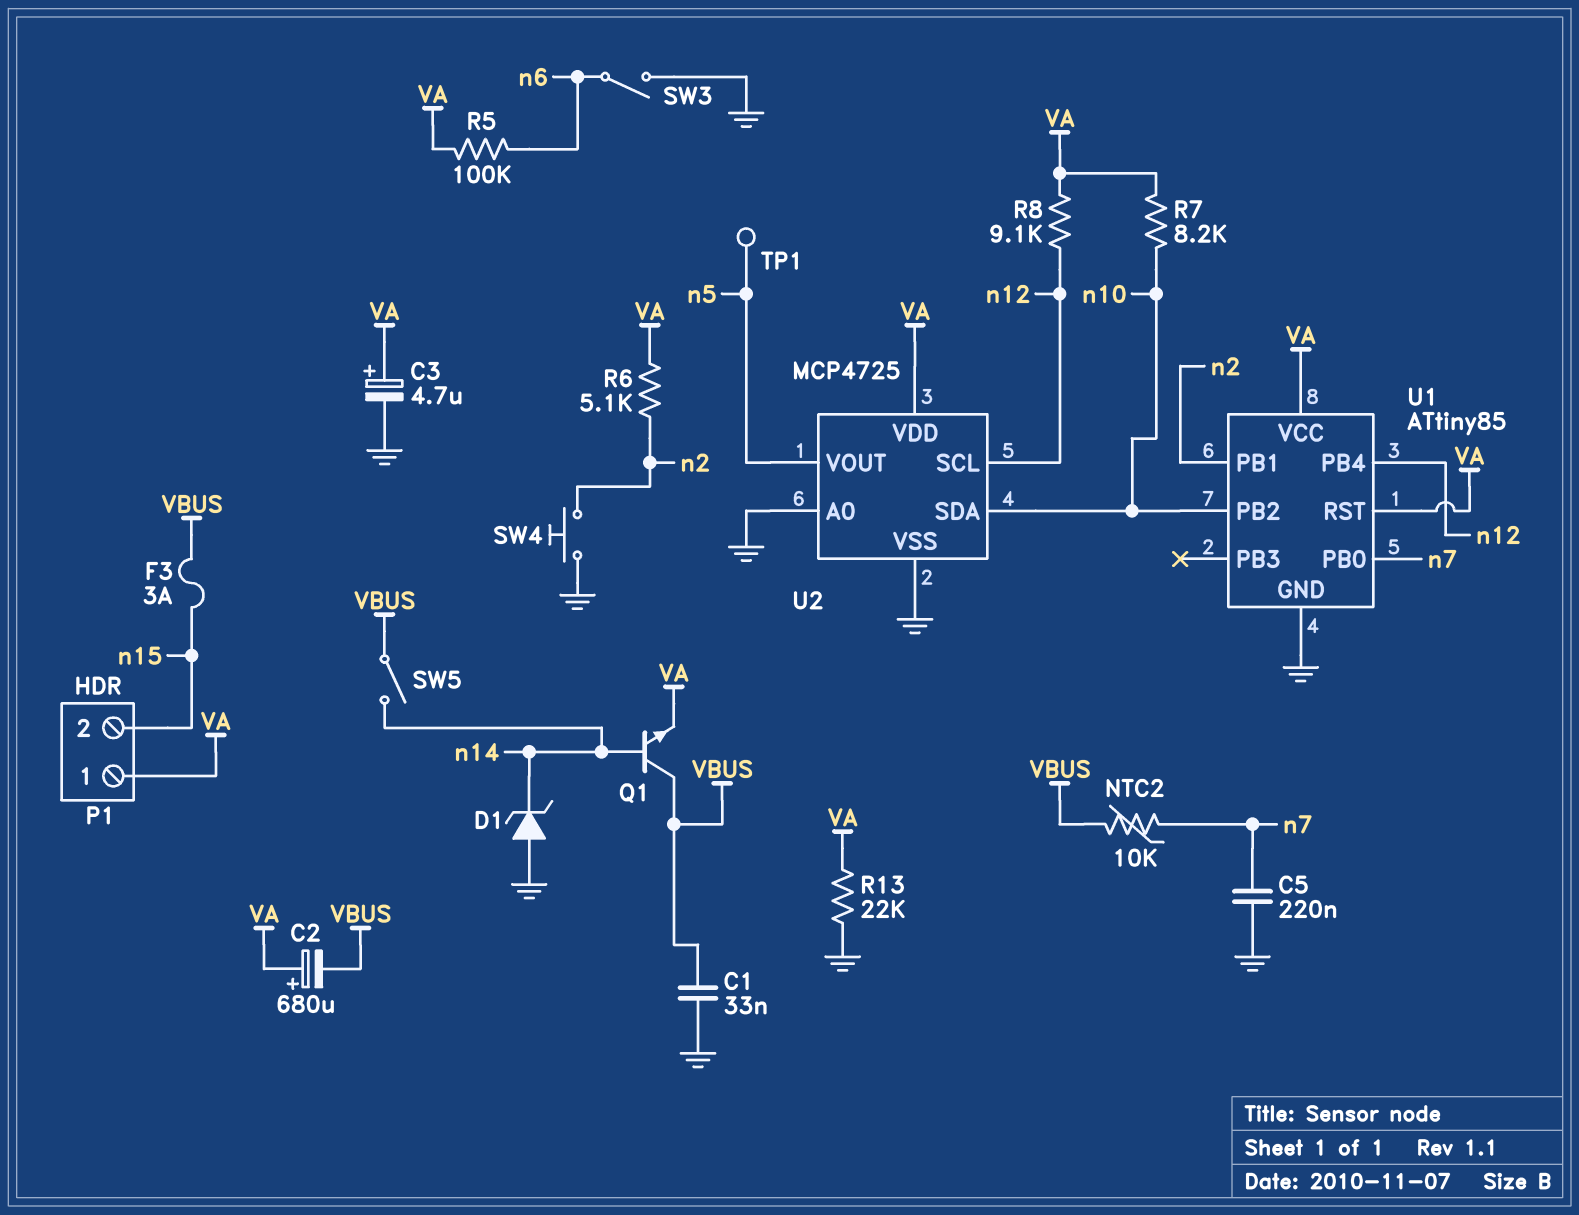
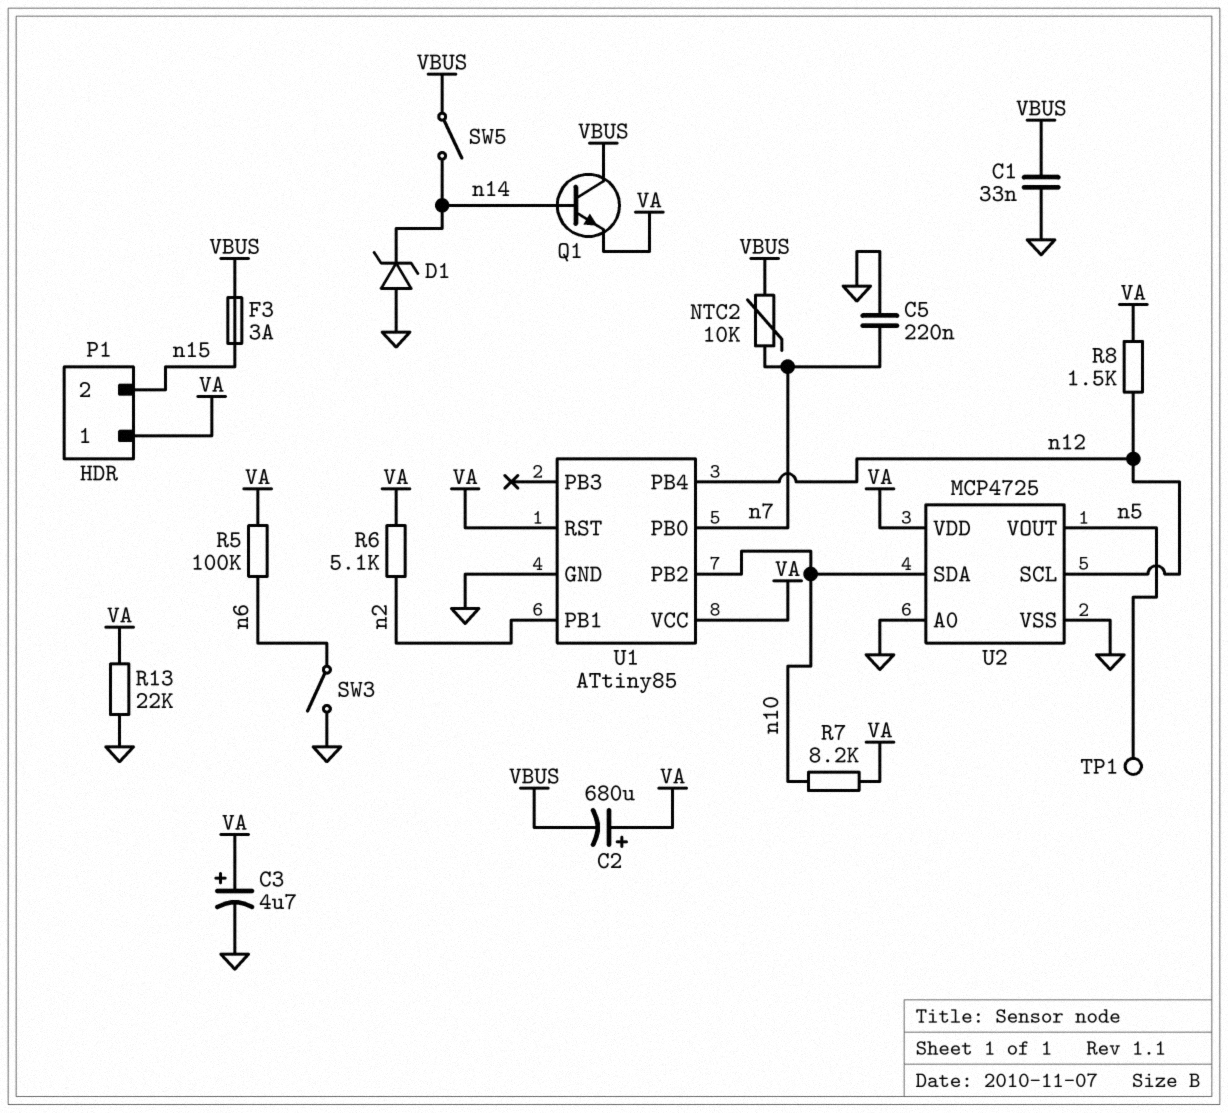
R8: 9.1k (VA, n12) -> 1.5k (VA, n12)
SW4: button (GND, n2) -> none

